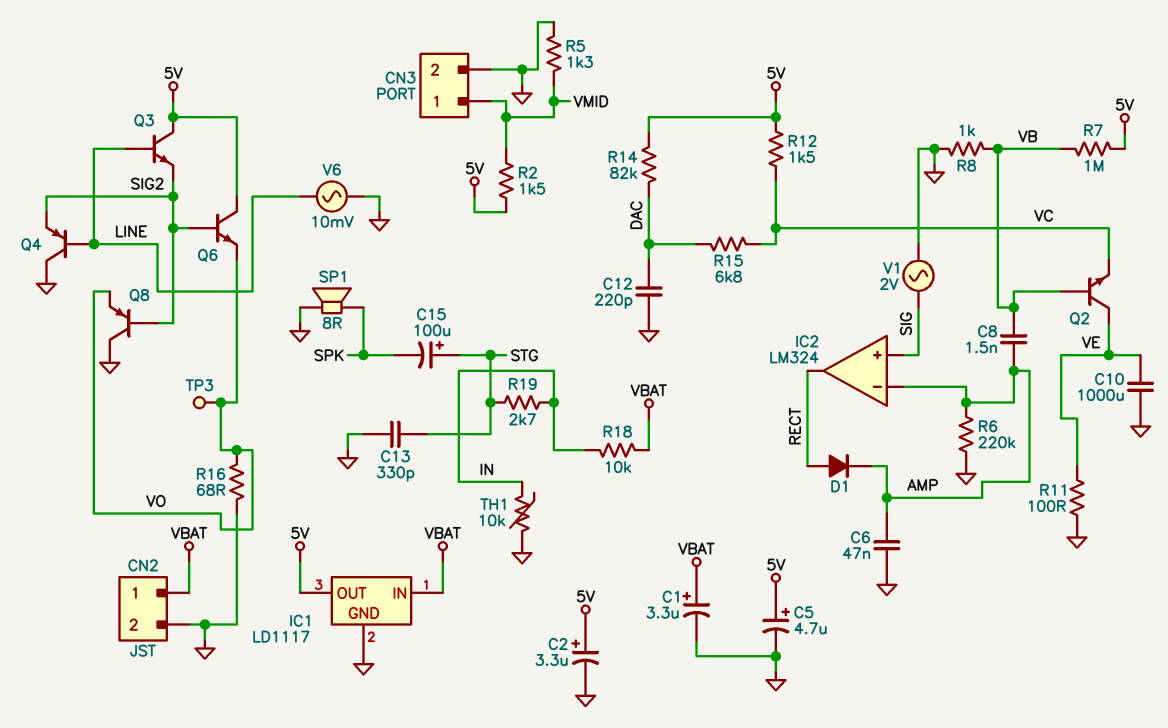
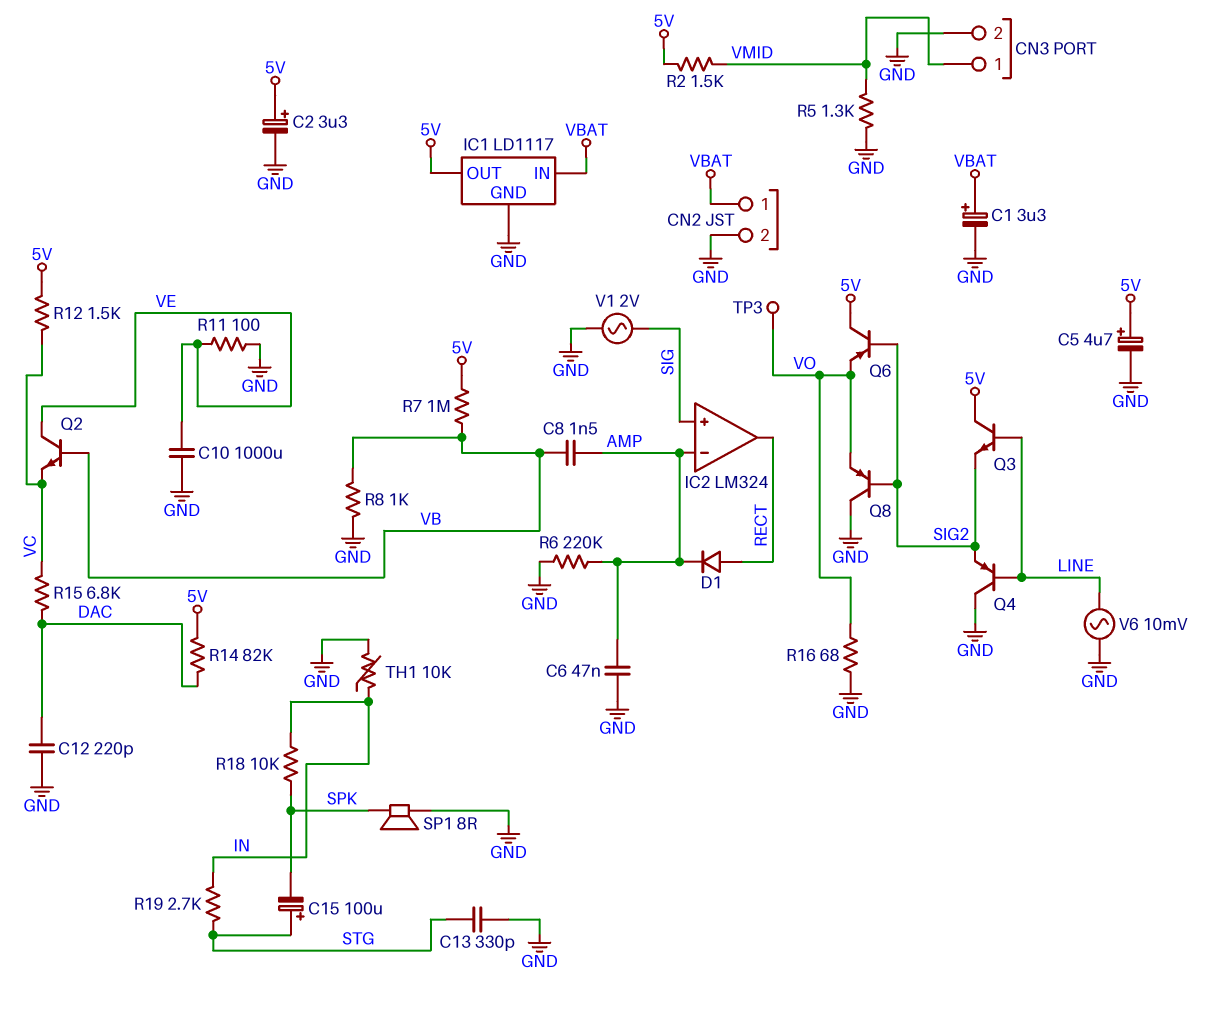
Q6: NPN (B SIG2, C 5V, E VO) -> PNP (B SIG2, C 5V, E VO)
R18: 10k (IN, VBAT) -> 10k (IN, SPK)

